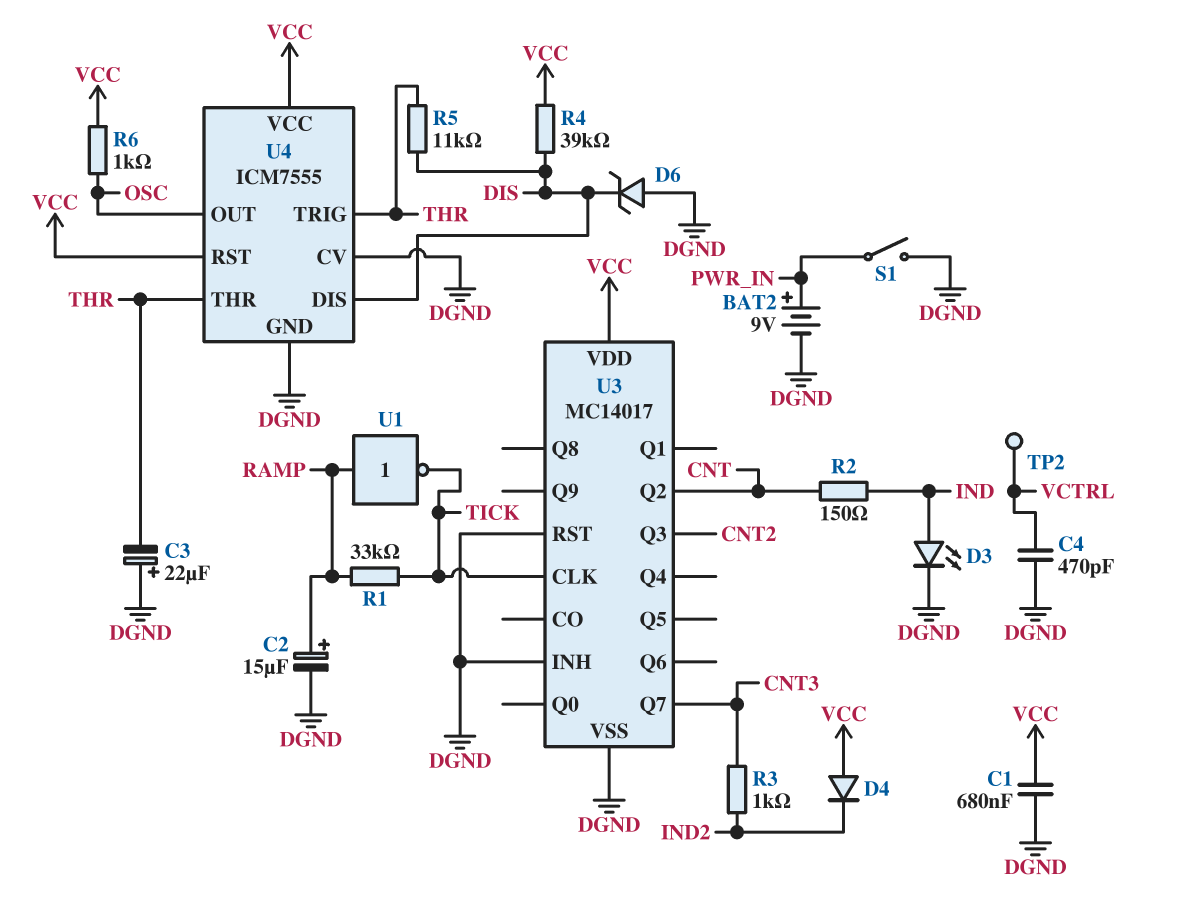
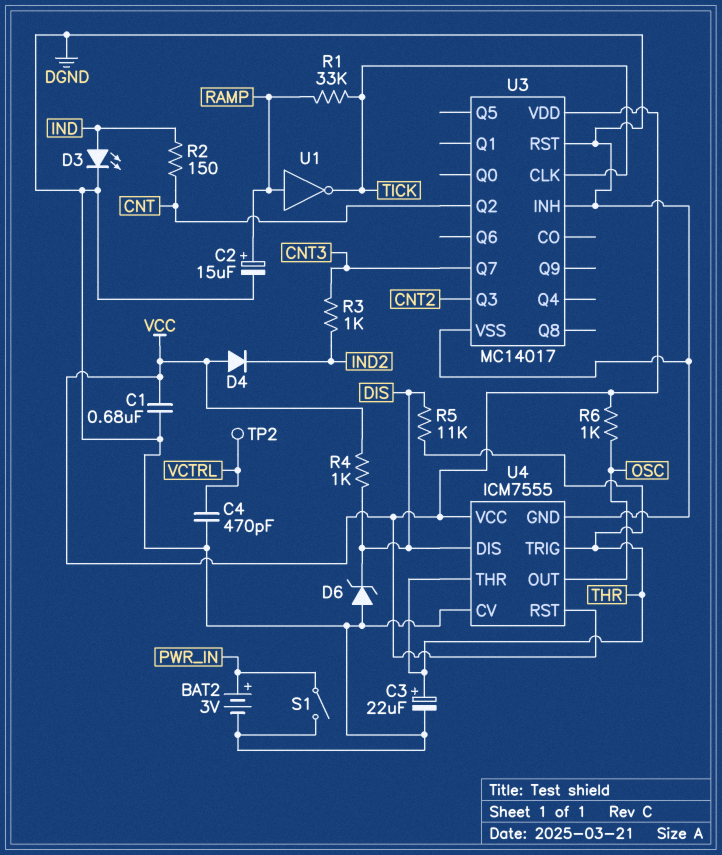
BAT2: 9V (plus PWR_IN, minus DGND) -> 3V (plus PWR_IN, minus DGND)
C3: 22uF (plus DGND, minus THR) -> 22uF (plus THR, minus DGND)
R4: 39k (DIS, VCC) -> 1k (DIS, VCC)

